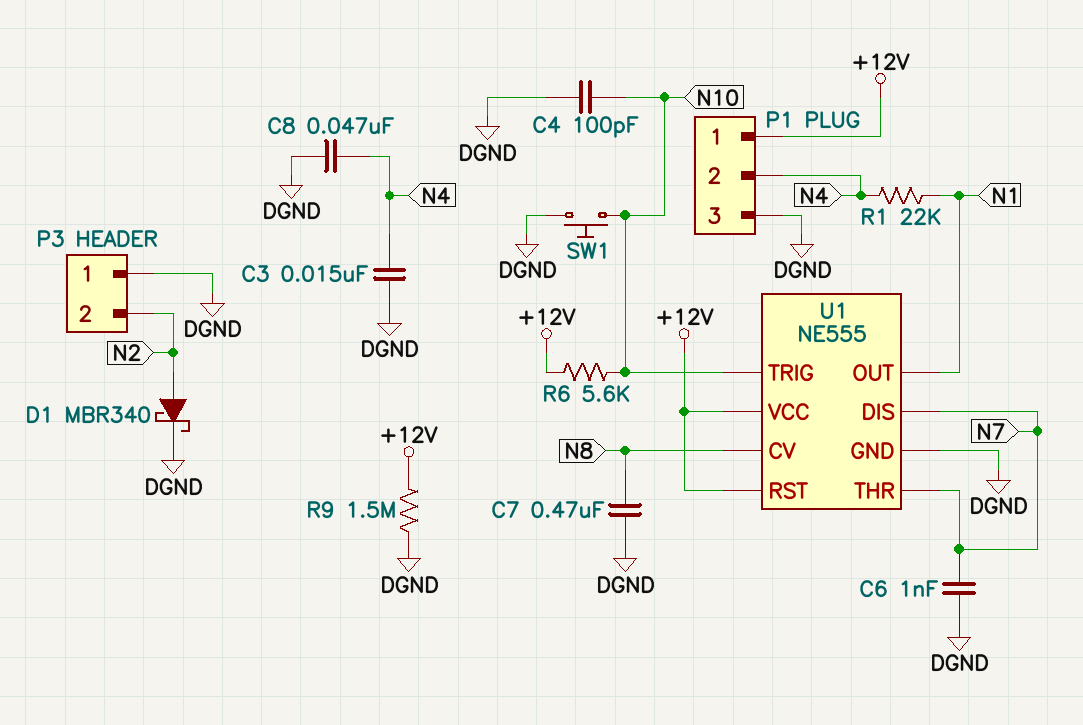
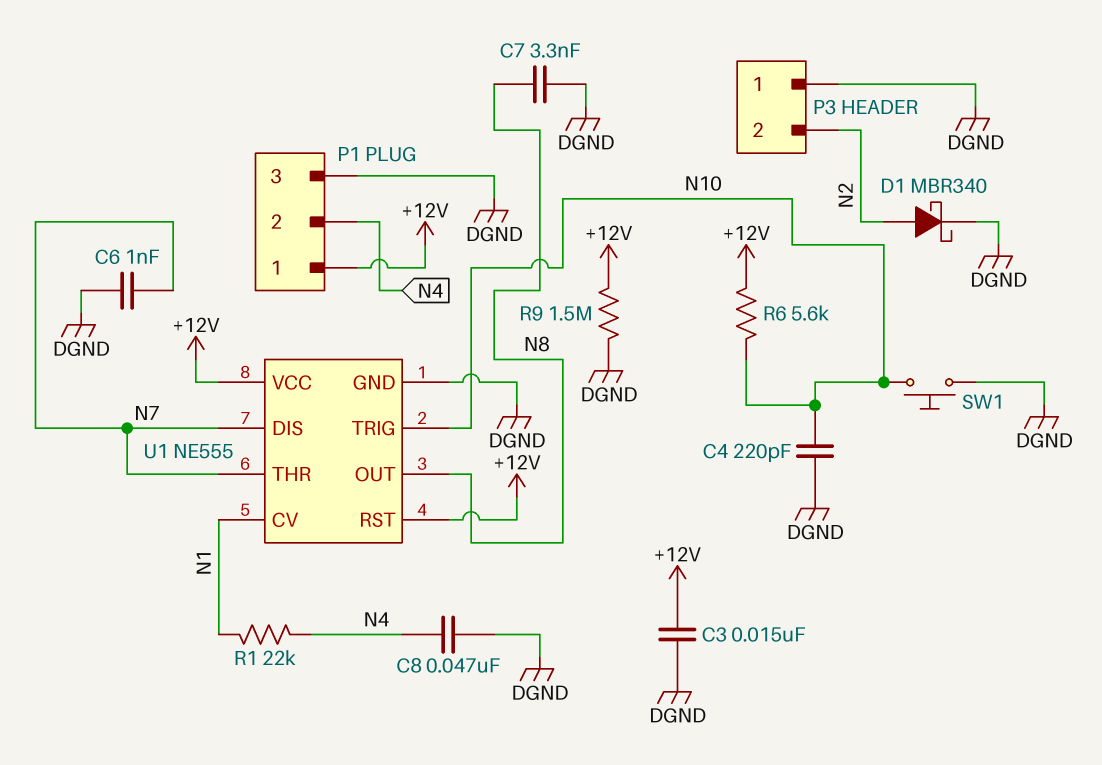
C3: 15nF (DGND, N4) -> 15nF (+12V, DGND)
C4: 100pF (DGND, N10) -> 220pF (DGND, N10)
C7: 470nF (DGND, N8) -> 3.3nF (DGND, N8)
U1 pin CV: N8 -> N1
U1 pin OUT: N1 -> N8

